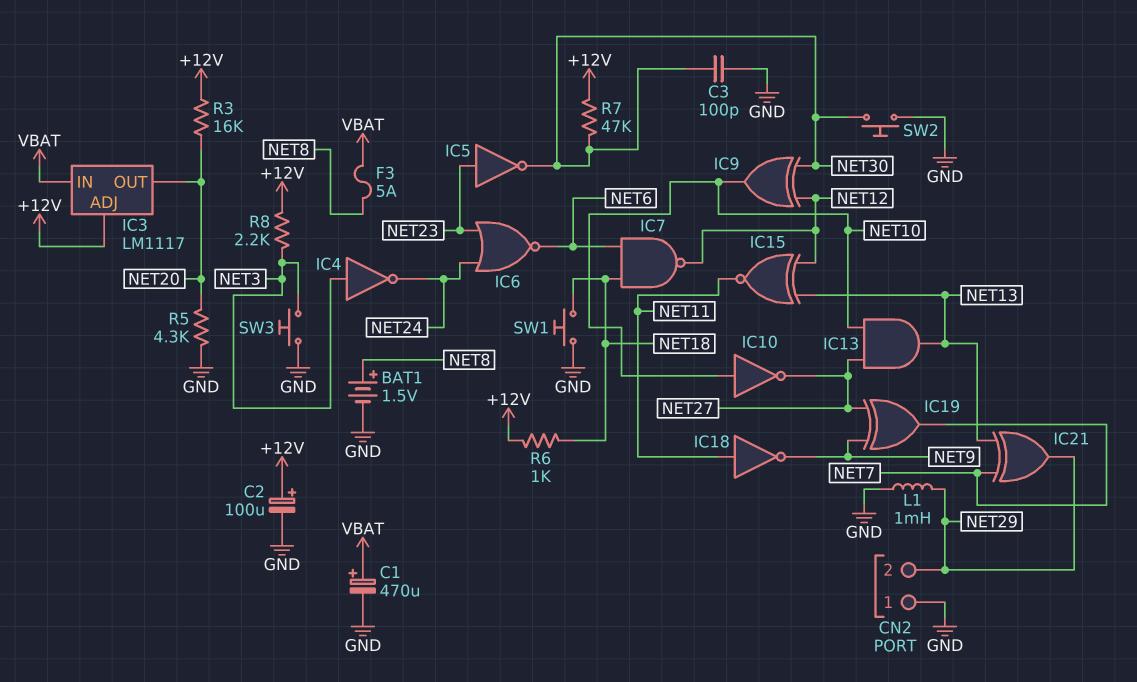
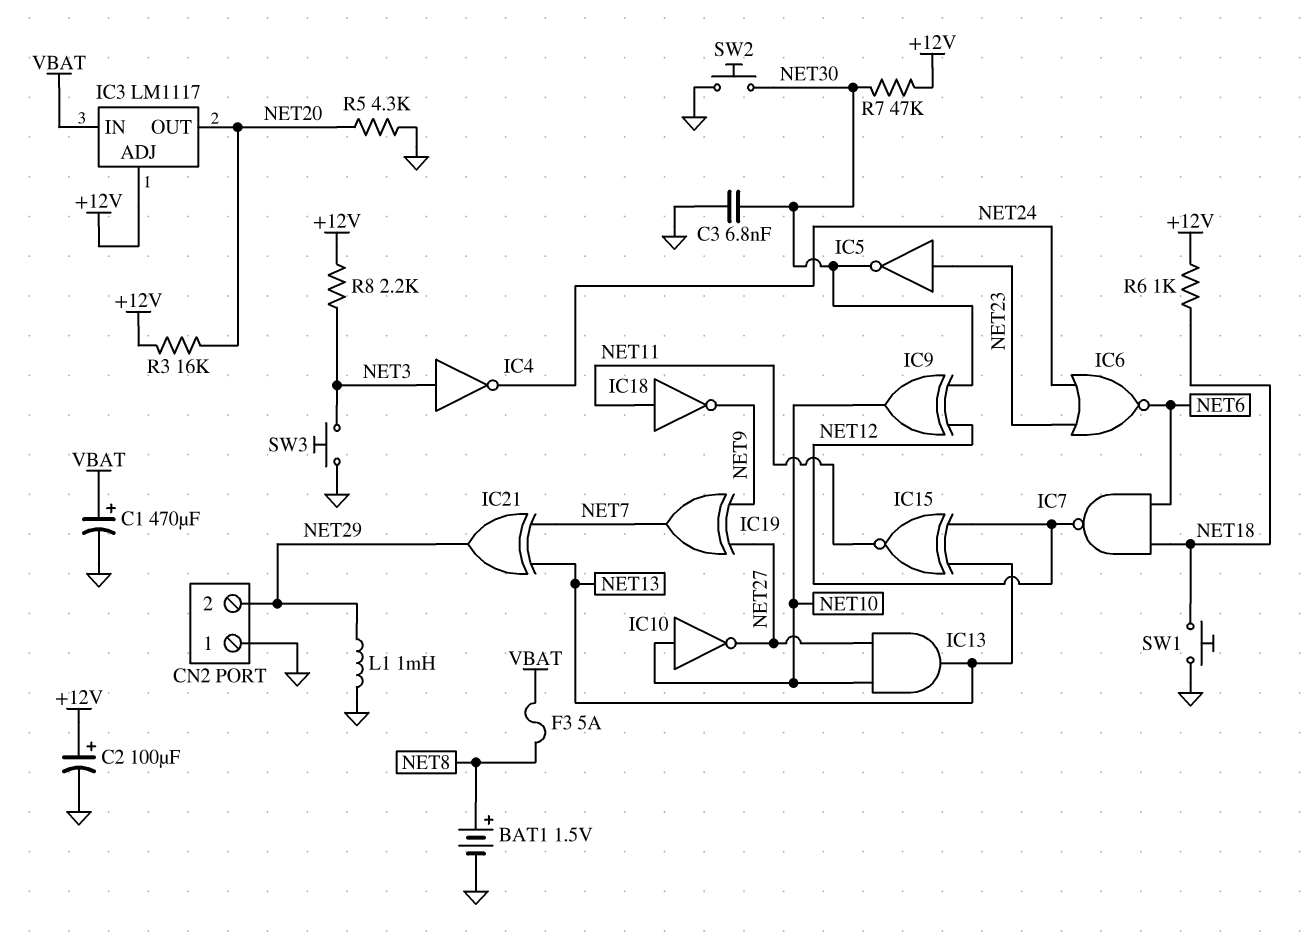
C3: 100pF (GND, NET30) -> 6.8nF (GND, NET30)

